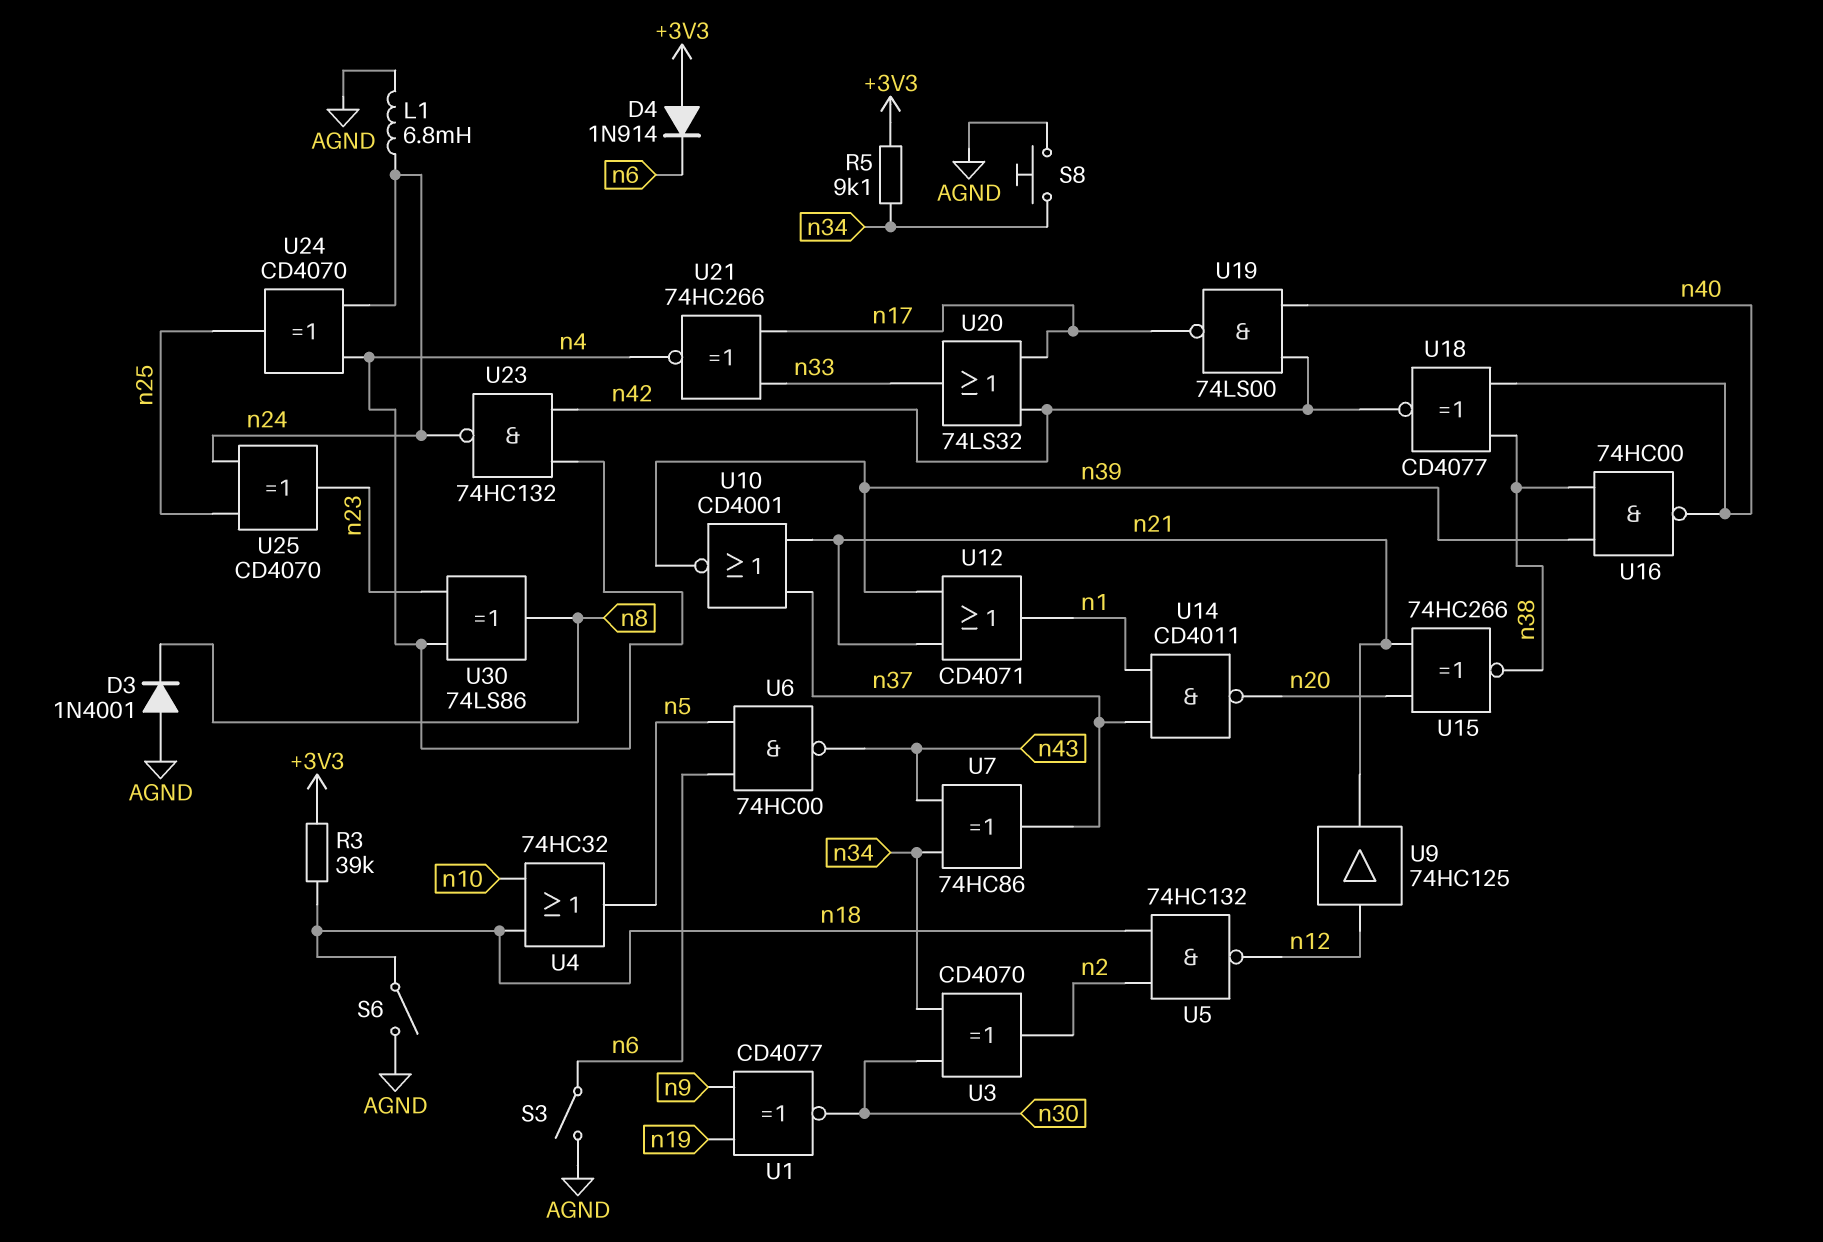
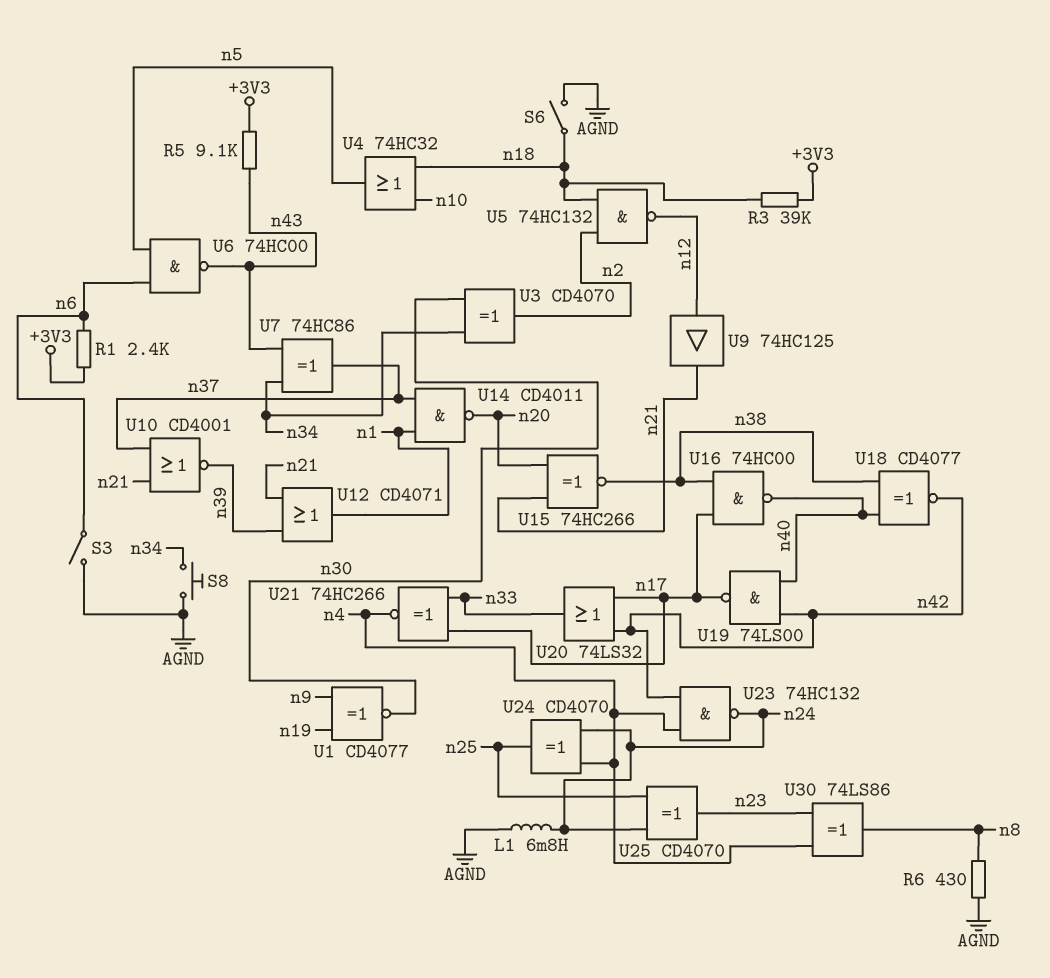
D3: diode 1N4001 (A AGND, K n8) -> none
D4: diode 1N914 (A +3V3, K n6) -> none
R1: none -> 2.4k (+3V3, n6)
R5: 9.1k (+3V3, n34) -> 9.1k (+3V3, n43)
R6: none -> 430 (AGND, n8)
U16: NAND 74HC00 (in n38, in n39, out n40) -> NAND 74HC00 (in n17, in n38, out n40)

